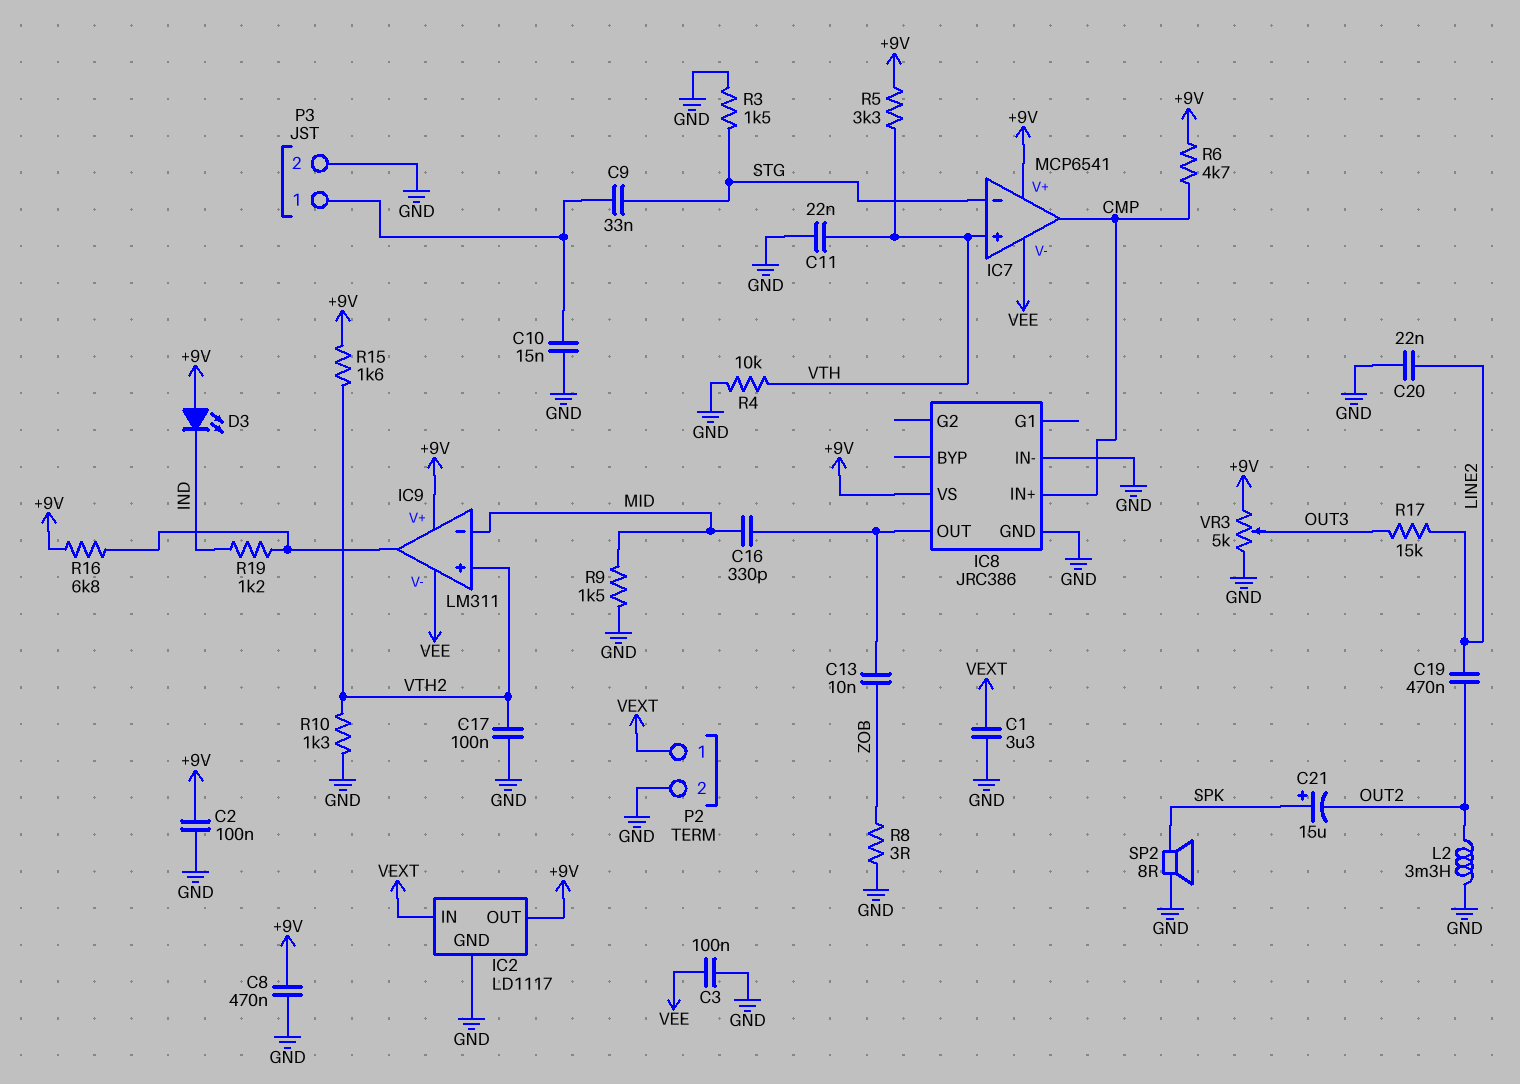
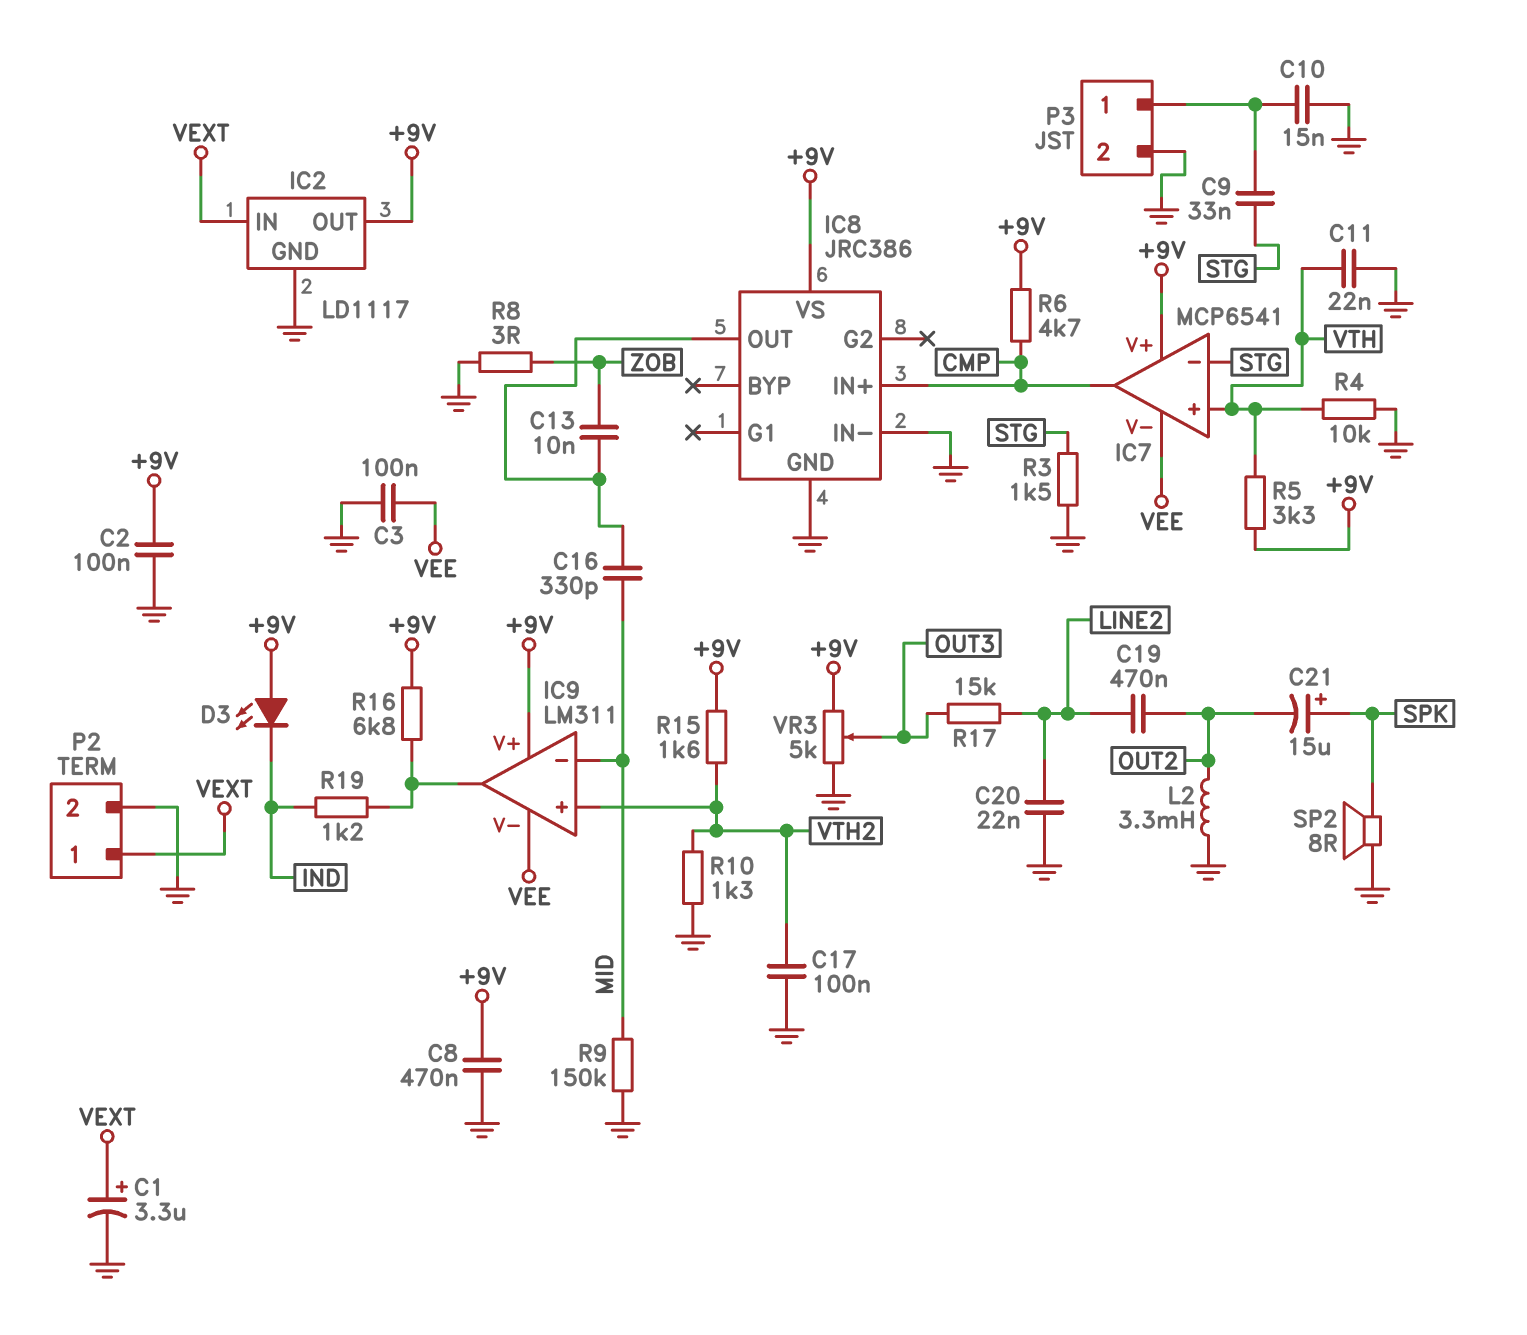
C1: 3.3uF (GND, VEXT) -> 3.3uF (plus VEXT, minus GND)
R9: 1.5k (GND, MID) -> 150k (GND, MID)

